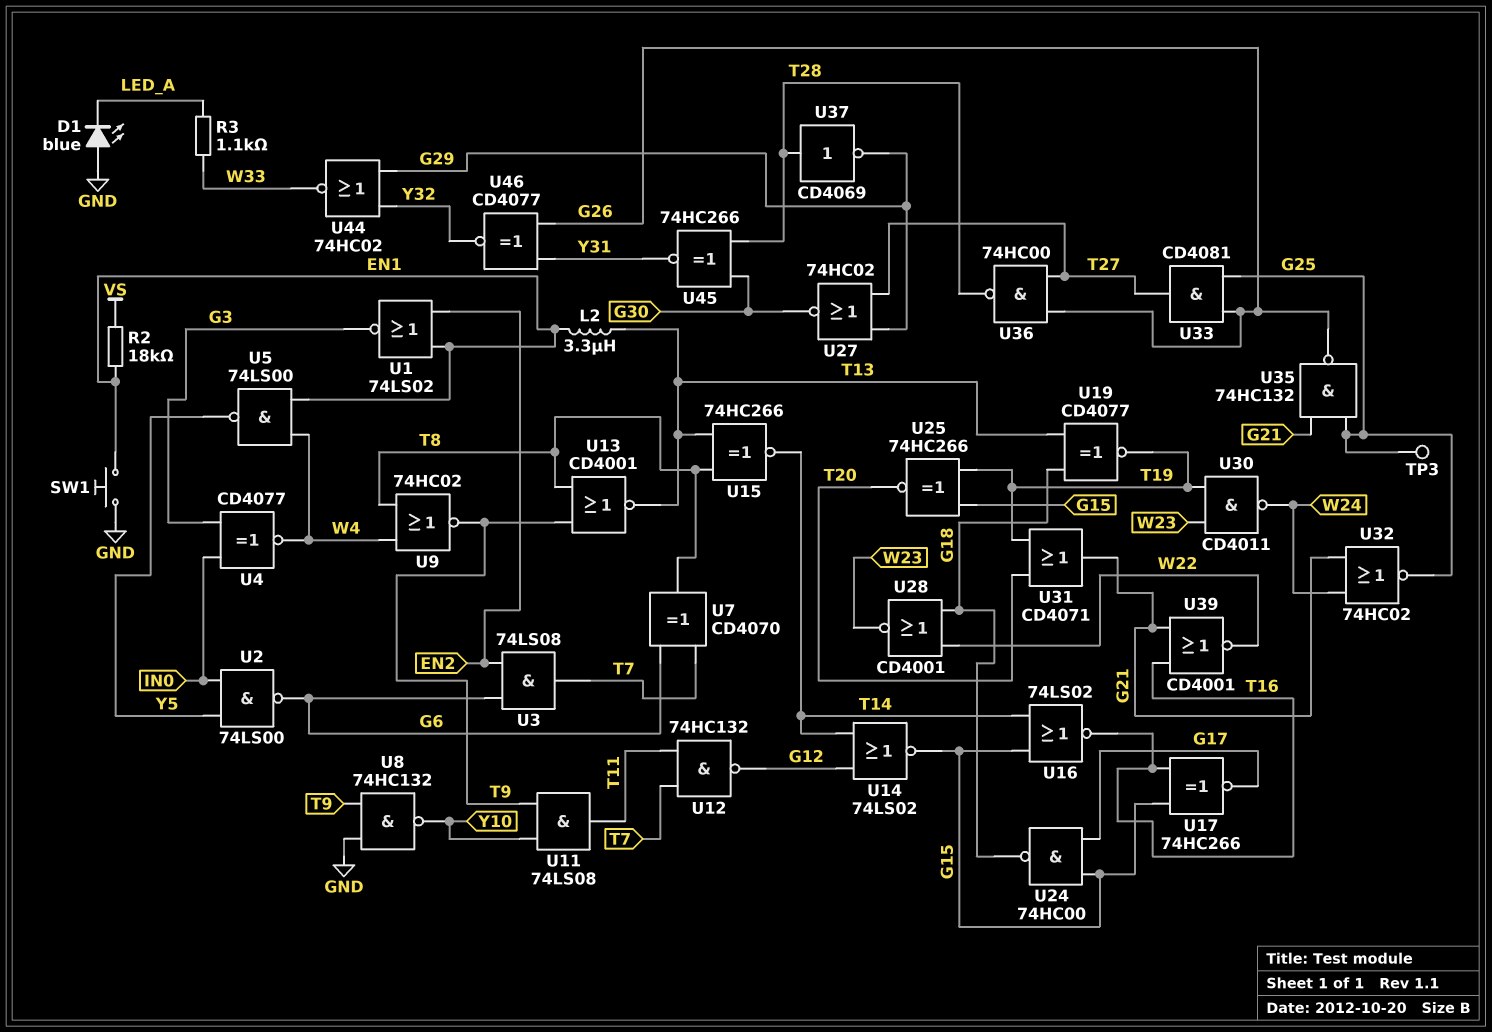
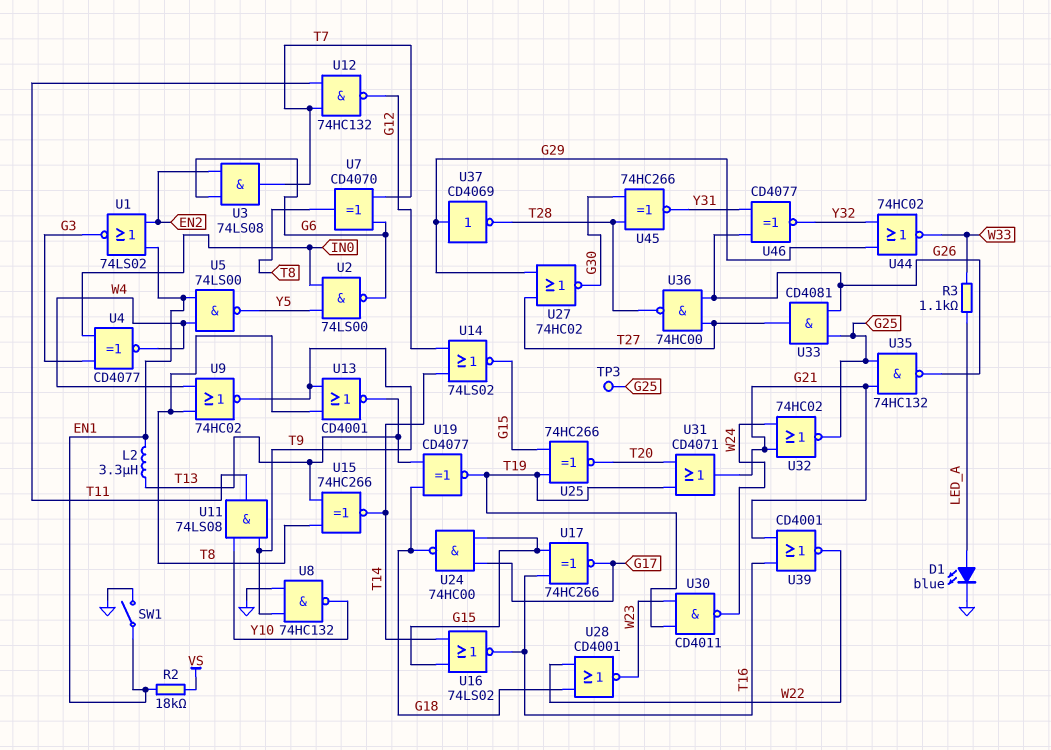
D1: LED blue (A GND, K LED_A) -> LED blue (A LED_A, K GND)
SW1: button (EN1, GND) -> switch (EN1, GND)
U37: NOT CD4069 (in T28, out G29) -> NOT CD4069 (in G29, out T28)

